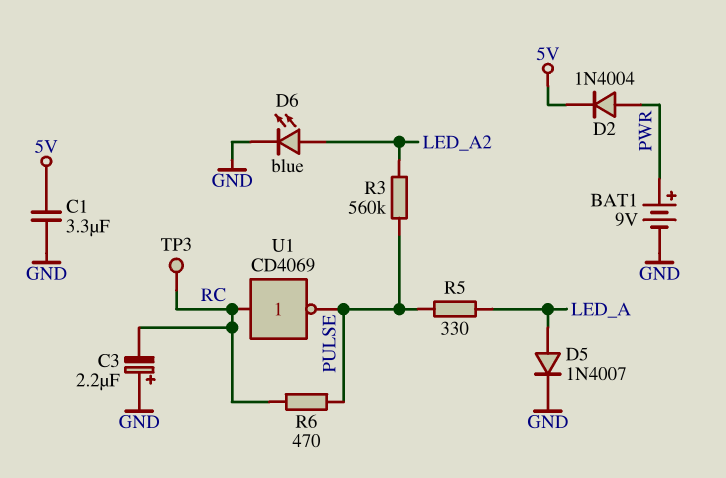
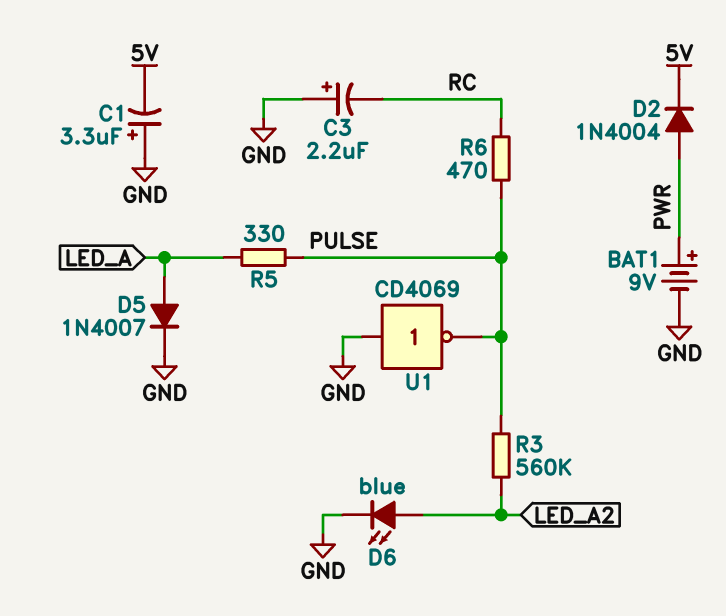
C1: 3.3uF (5V, GND) -> 3.3uF (plus GND, minus 5V)
TP3: test point (RC) -> none
U1: NOT CD4069 (in RC, out PULSE) -> NOT CD4069 (in GND, out PULSE)

